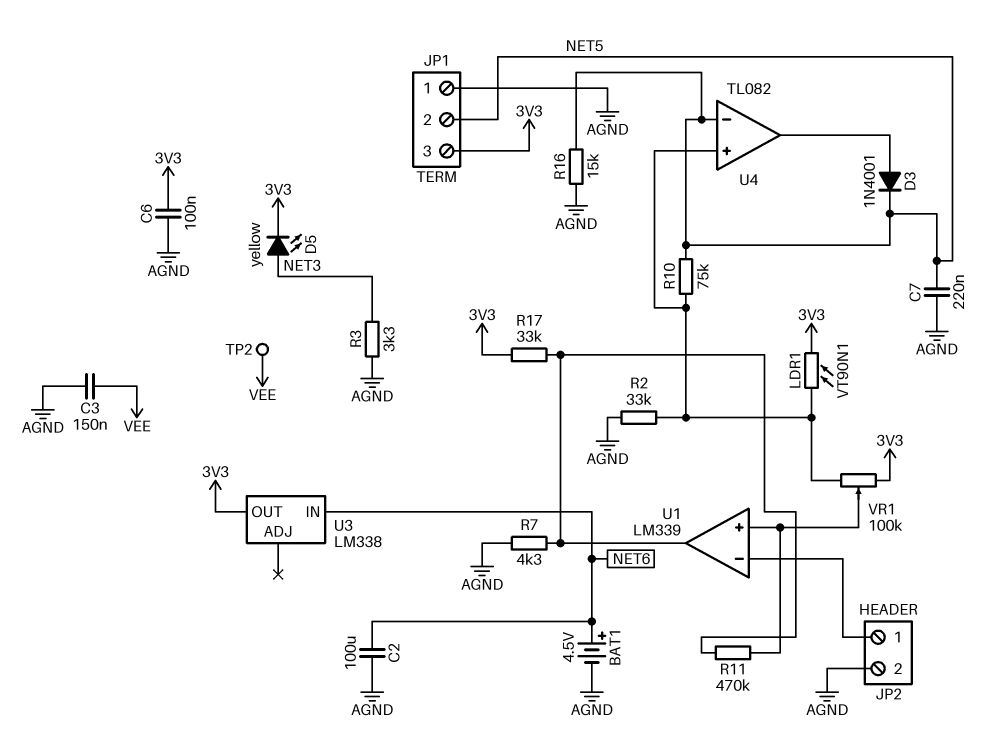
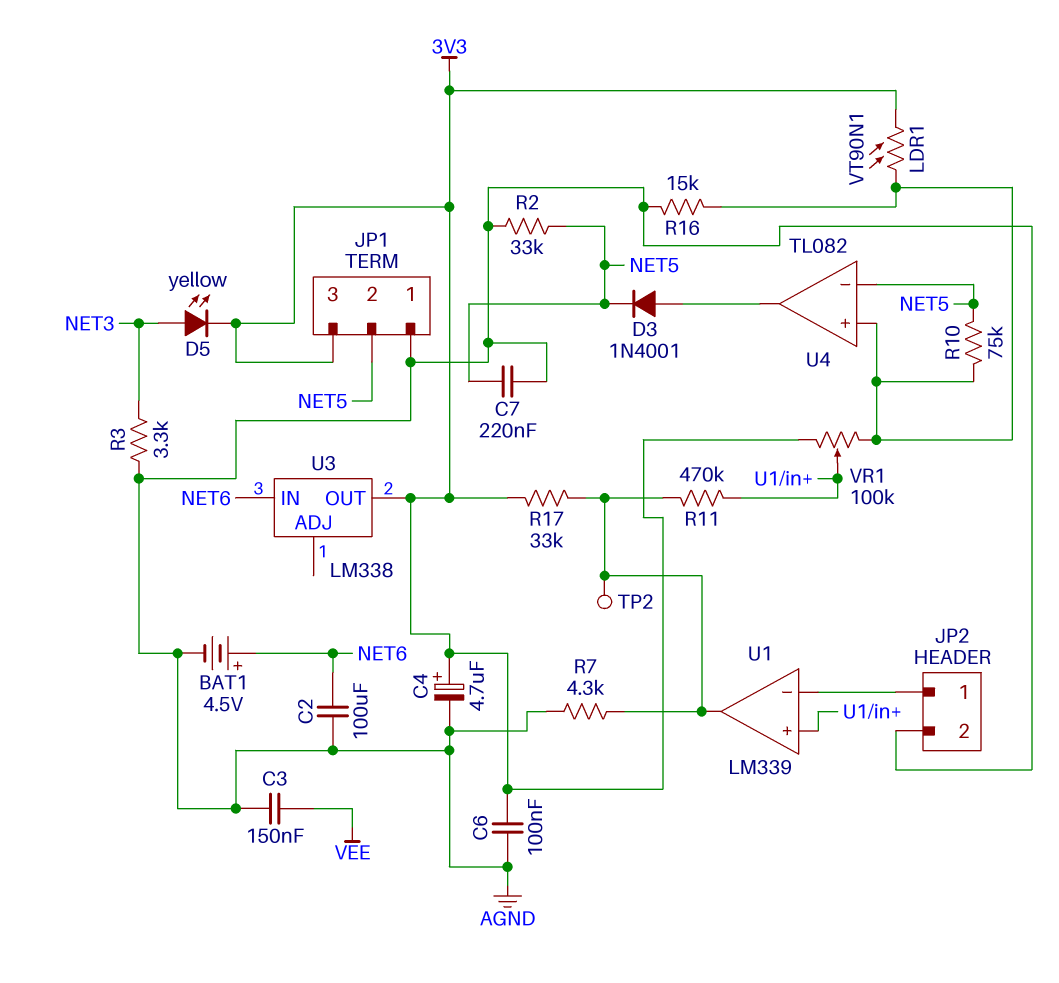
C4: none -> 4.7uF (plus 3V3, minus AGND)
R2: 33k (AGND, U4/in+) -> 33k (AGND, NET5)
R16: 15k (AGND, NET5) -> 15k (AGND, U4/in+)
TP2: test point (VEE) -> test point (U1/out)

